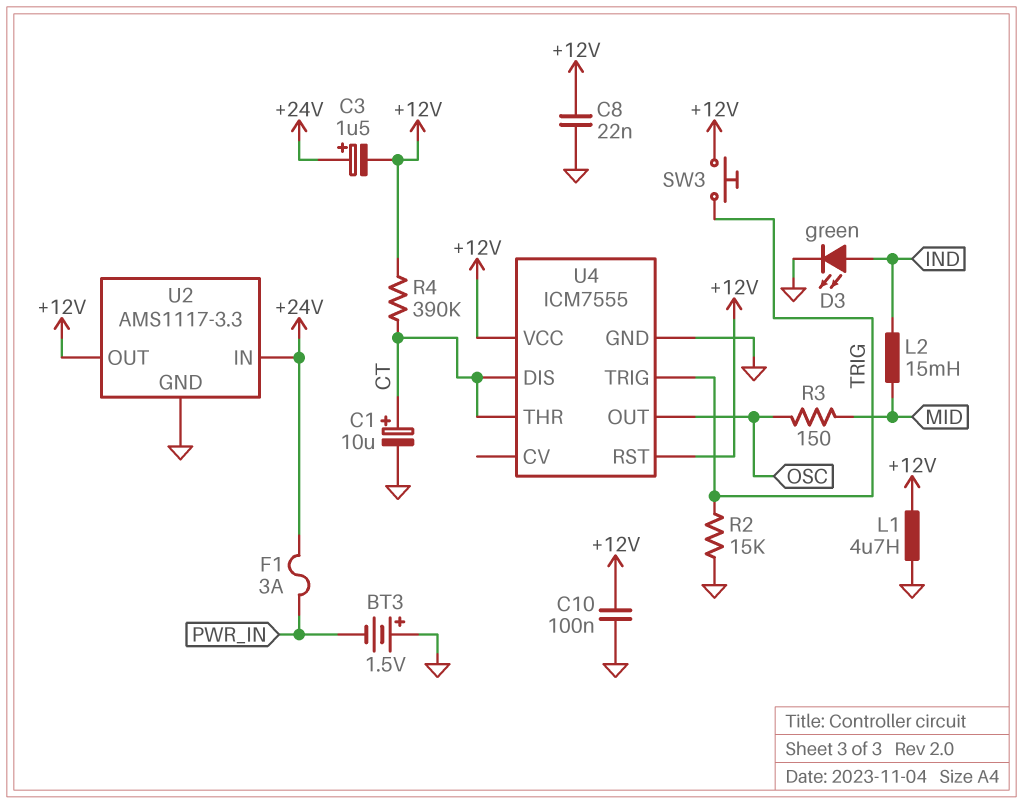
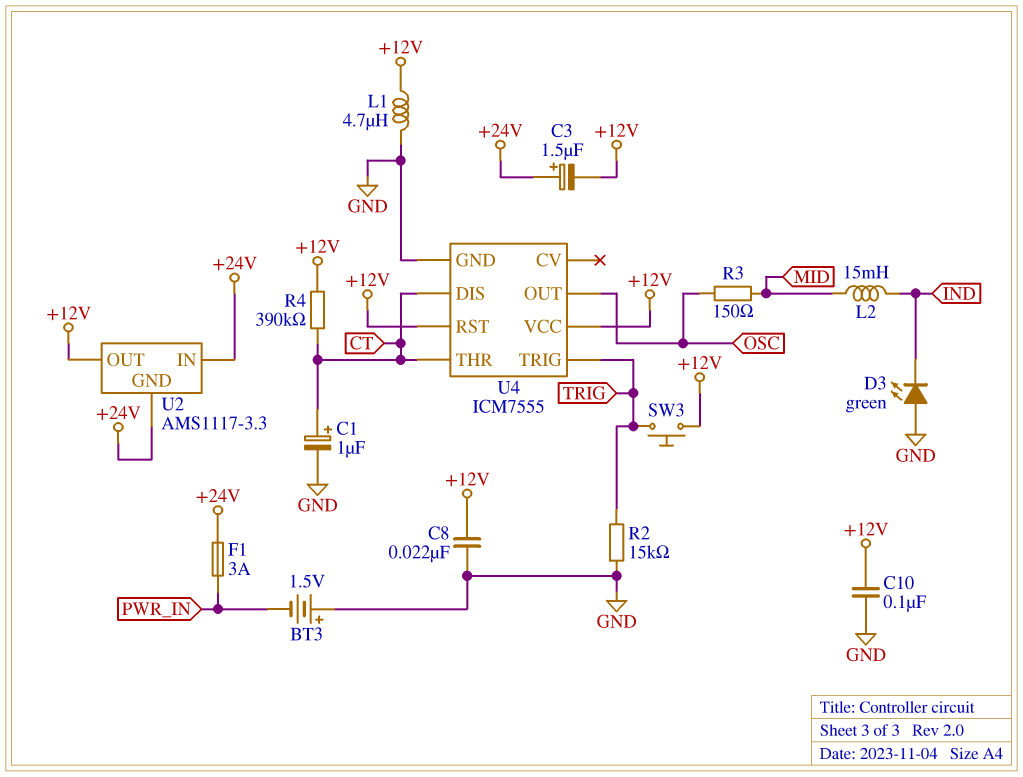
C1: 10uF (plus CT, minus GND) -> 1uF (plus CT, minus GND)
D3: LED green (A IND, K GND) -> LED green (A GND, K IND)
U2 pin GND: GND -> +24V

